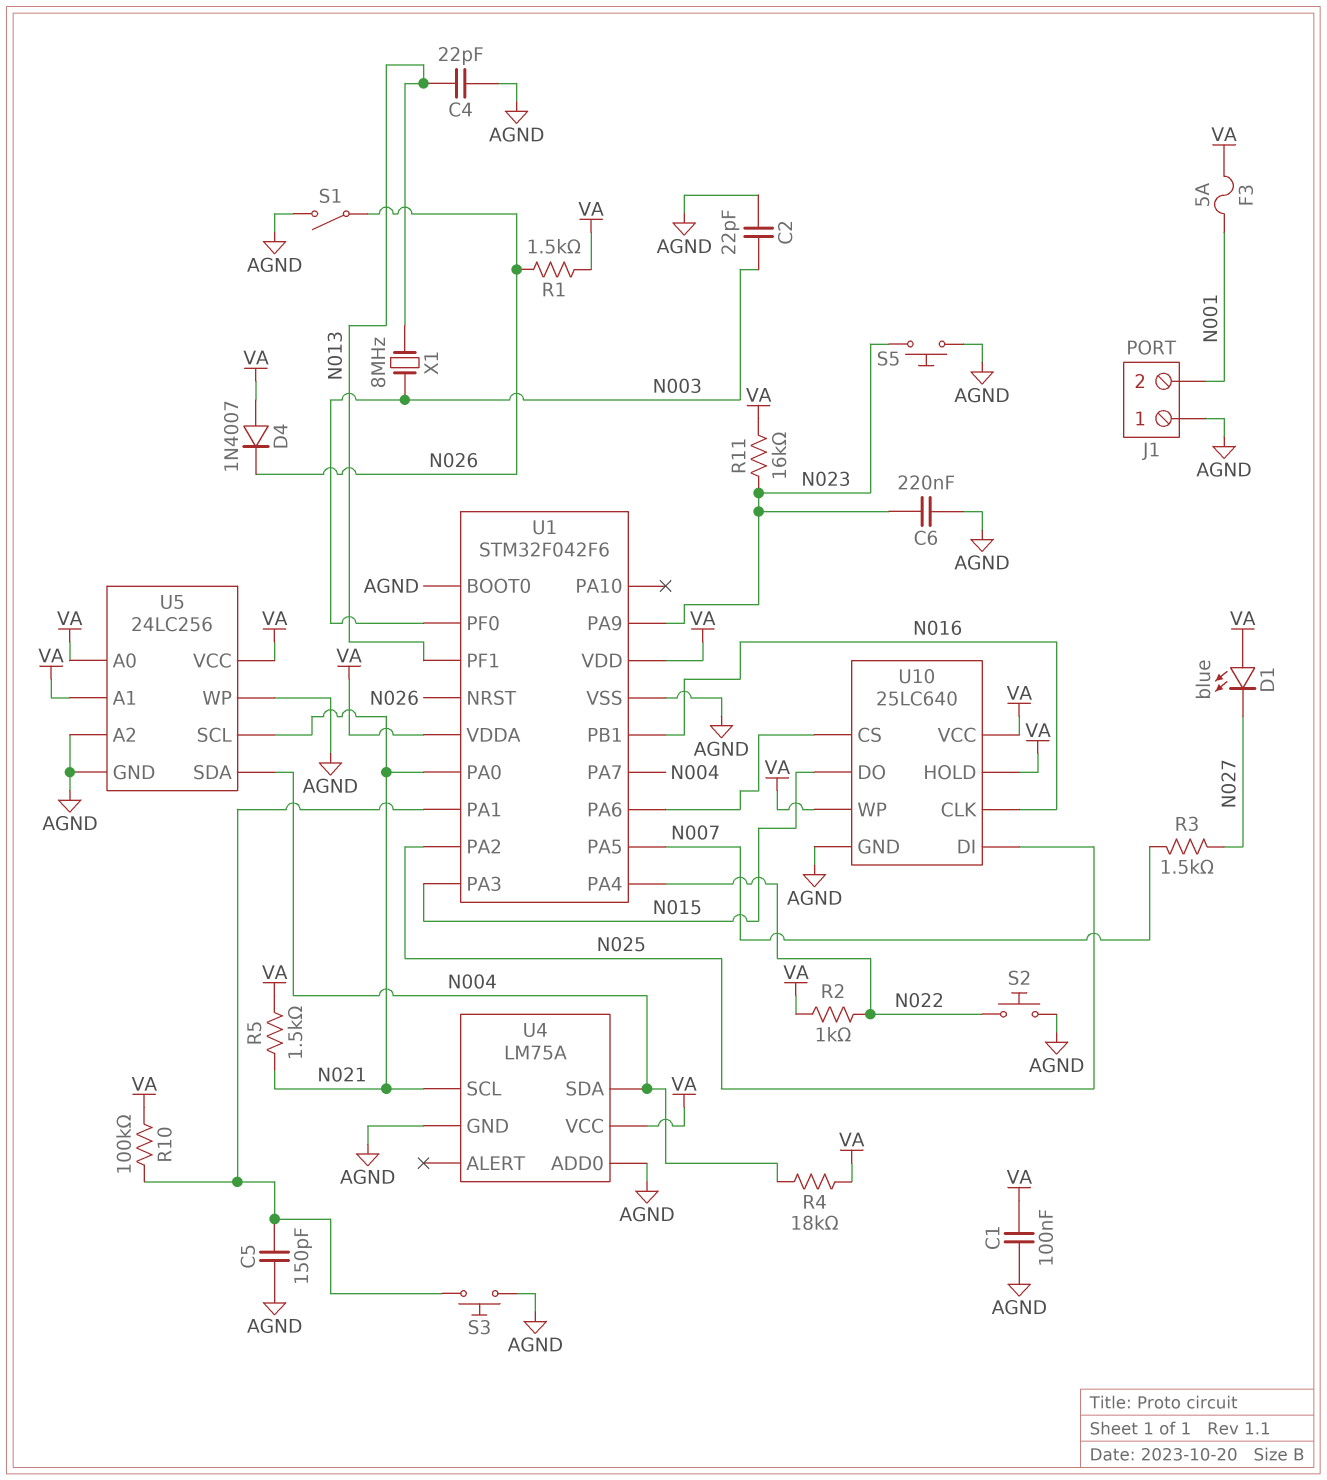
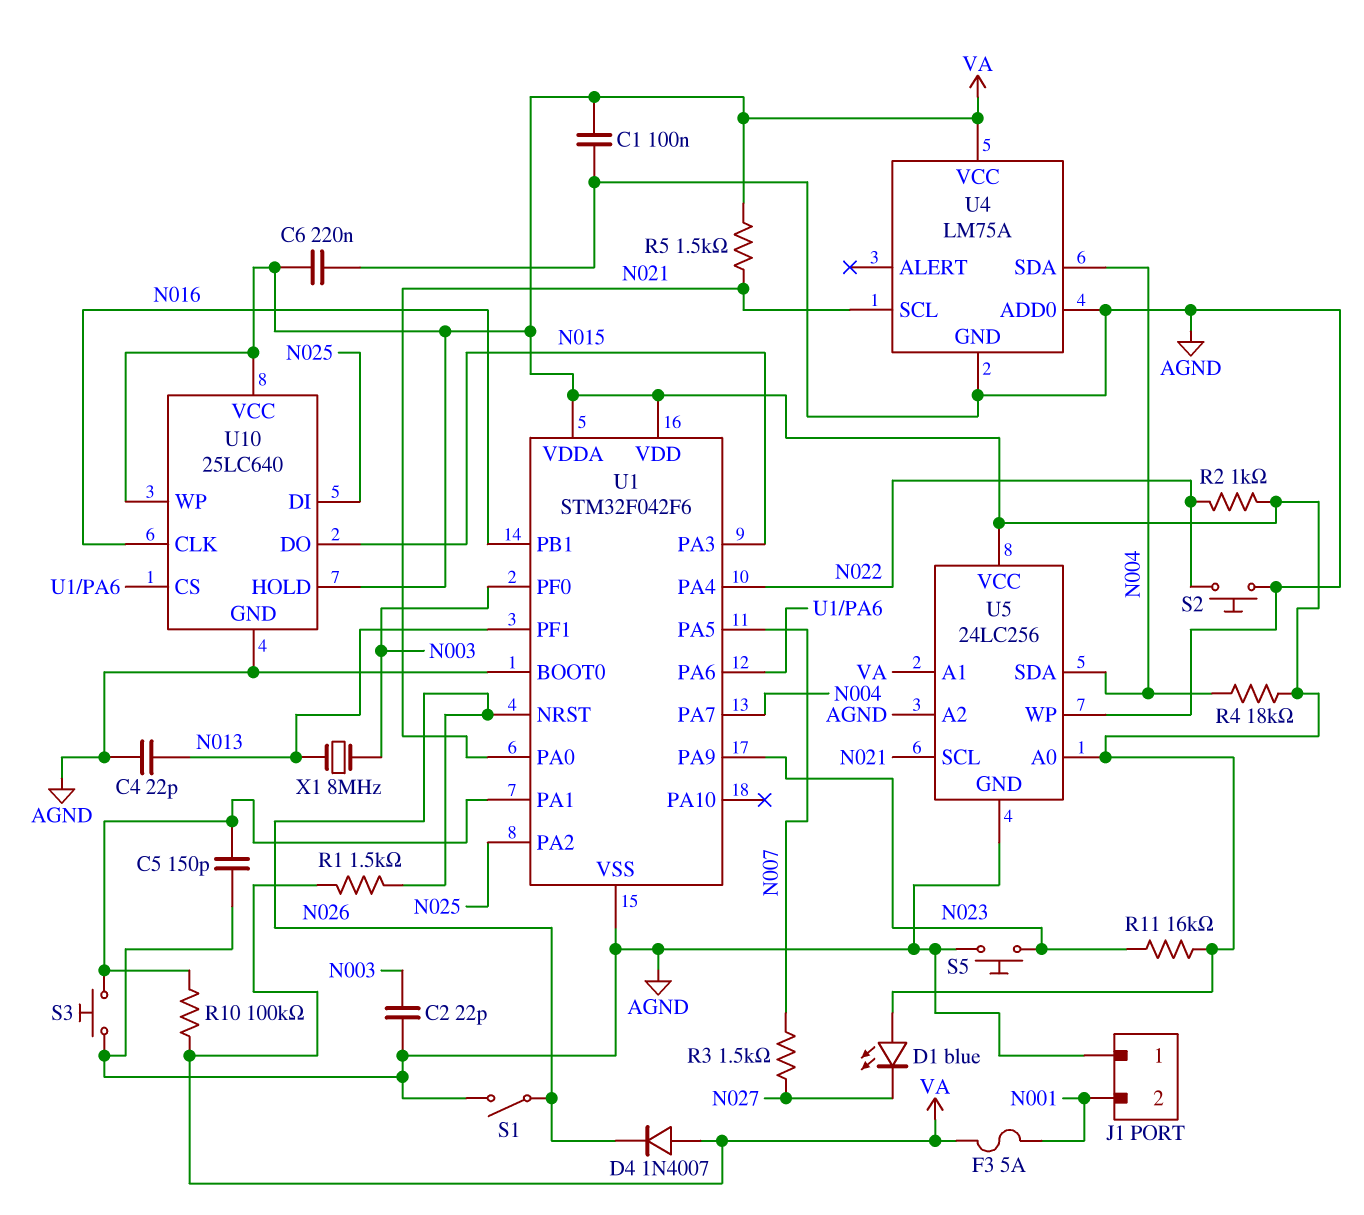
C6: 220nF (AGND, N023) -> 220nF (AGND, VA)

